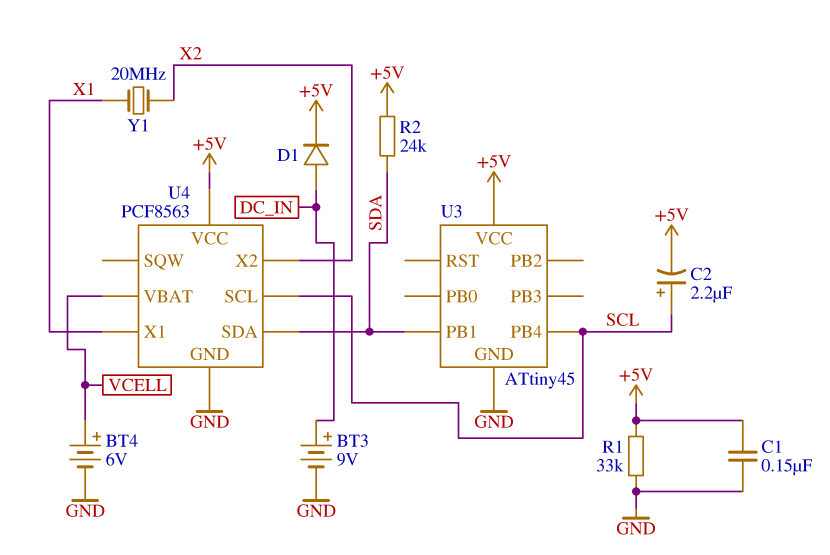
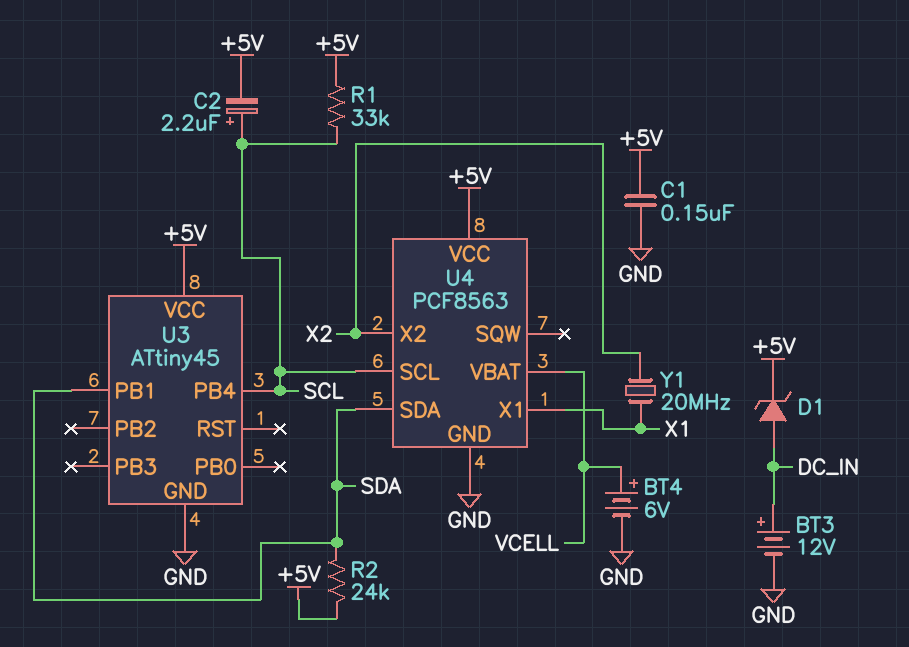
BT3: 9V (plus DC_IN, minus GND) -> 12V (plus DC_IN, minus GND)
D1: diode (A DC_IN, K +5V) -> zener (A DC_IN, K +5V)
R1: 33k (+5V, GND) -> 33k (+5V, SCL)

